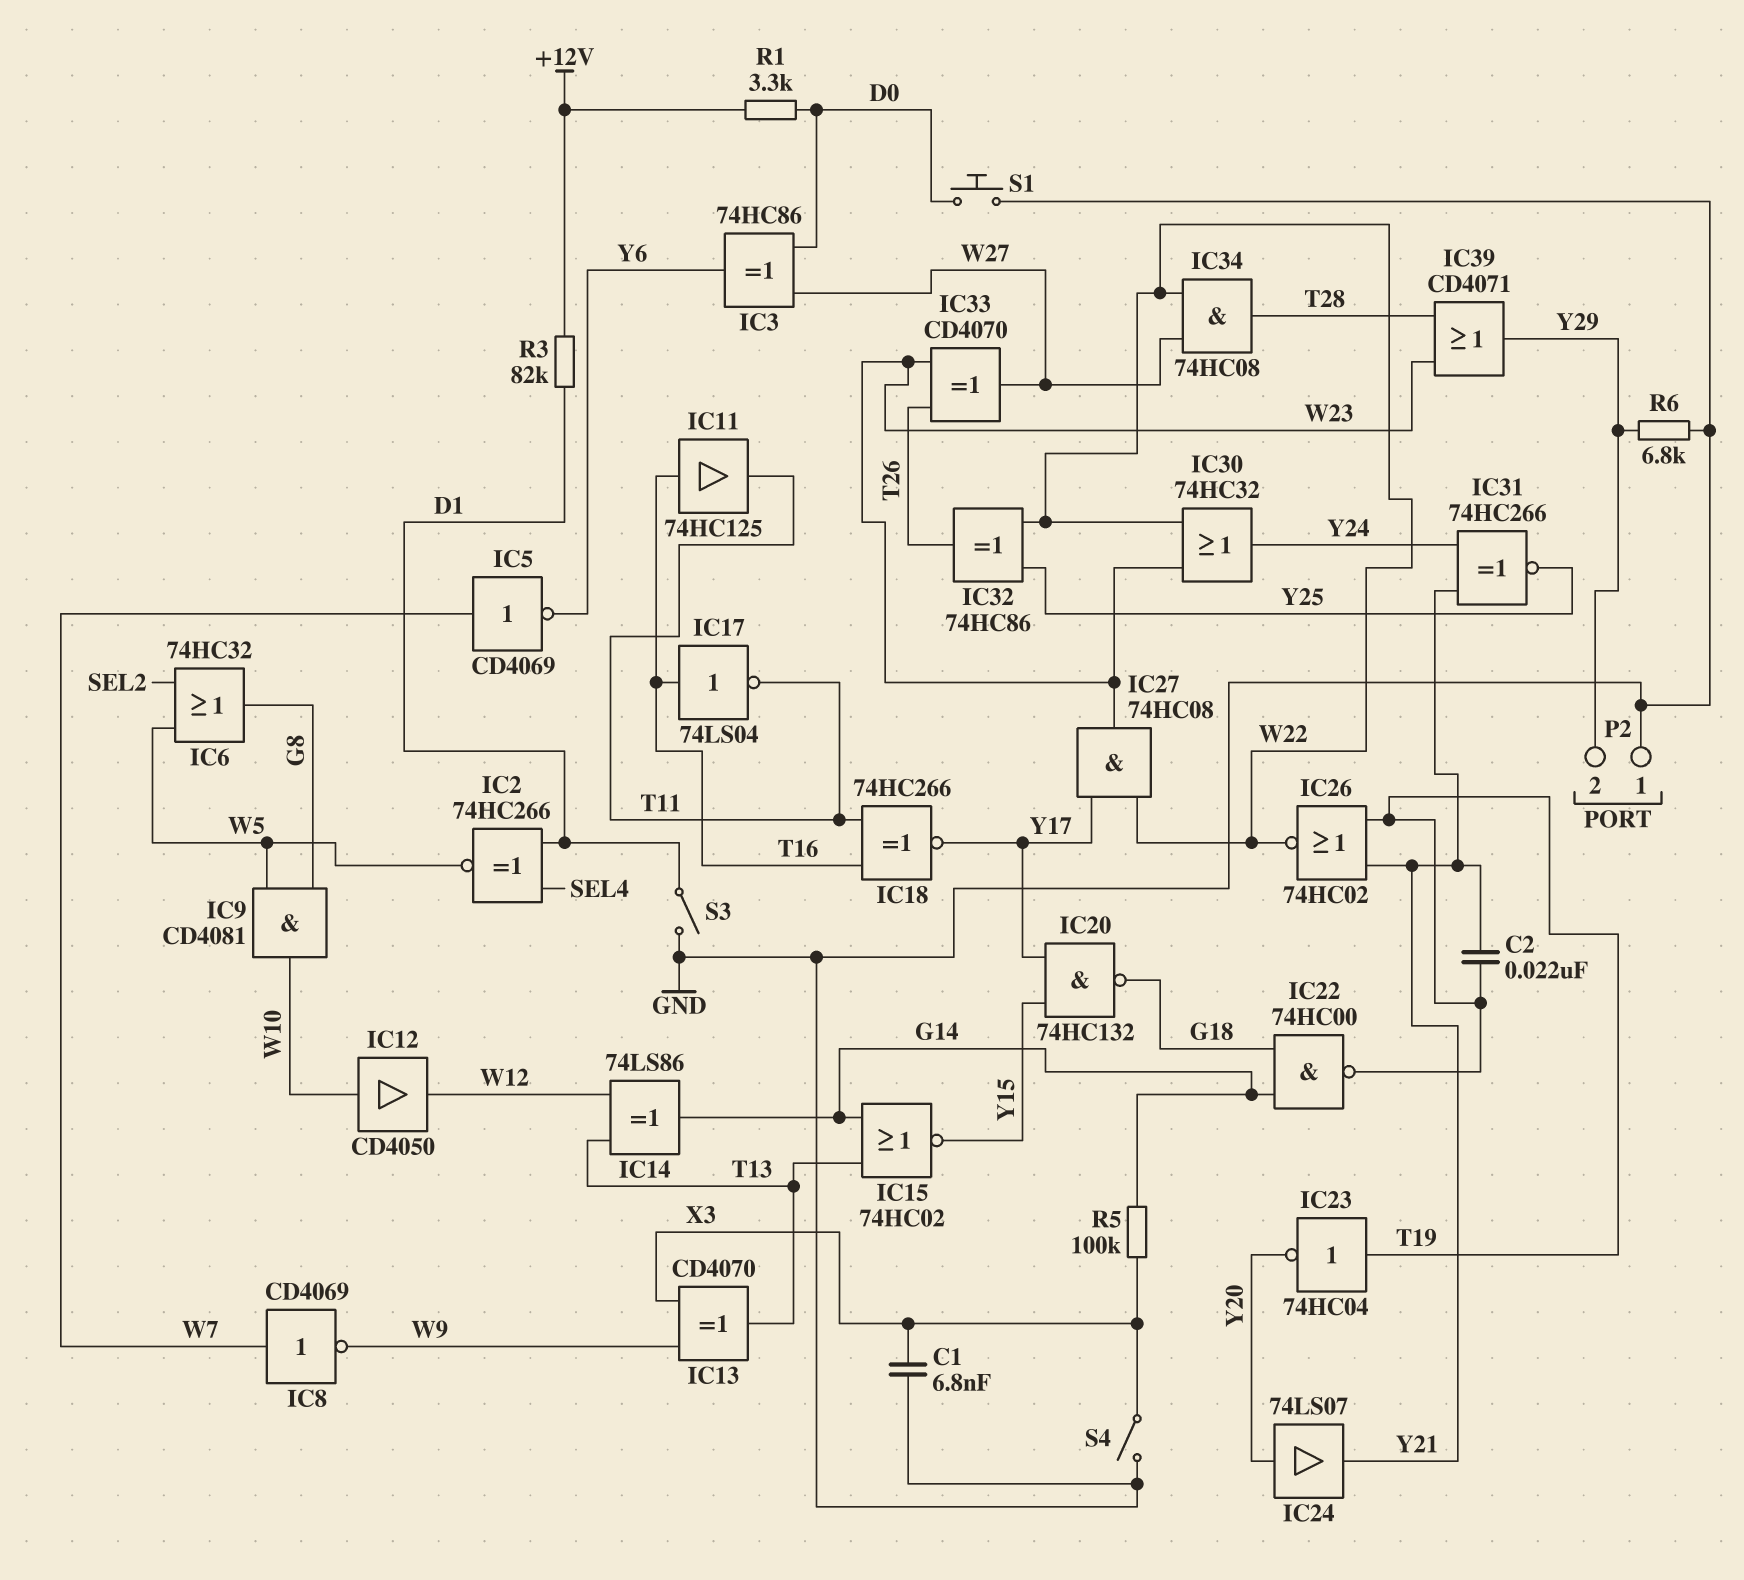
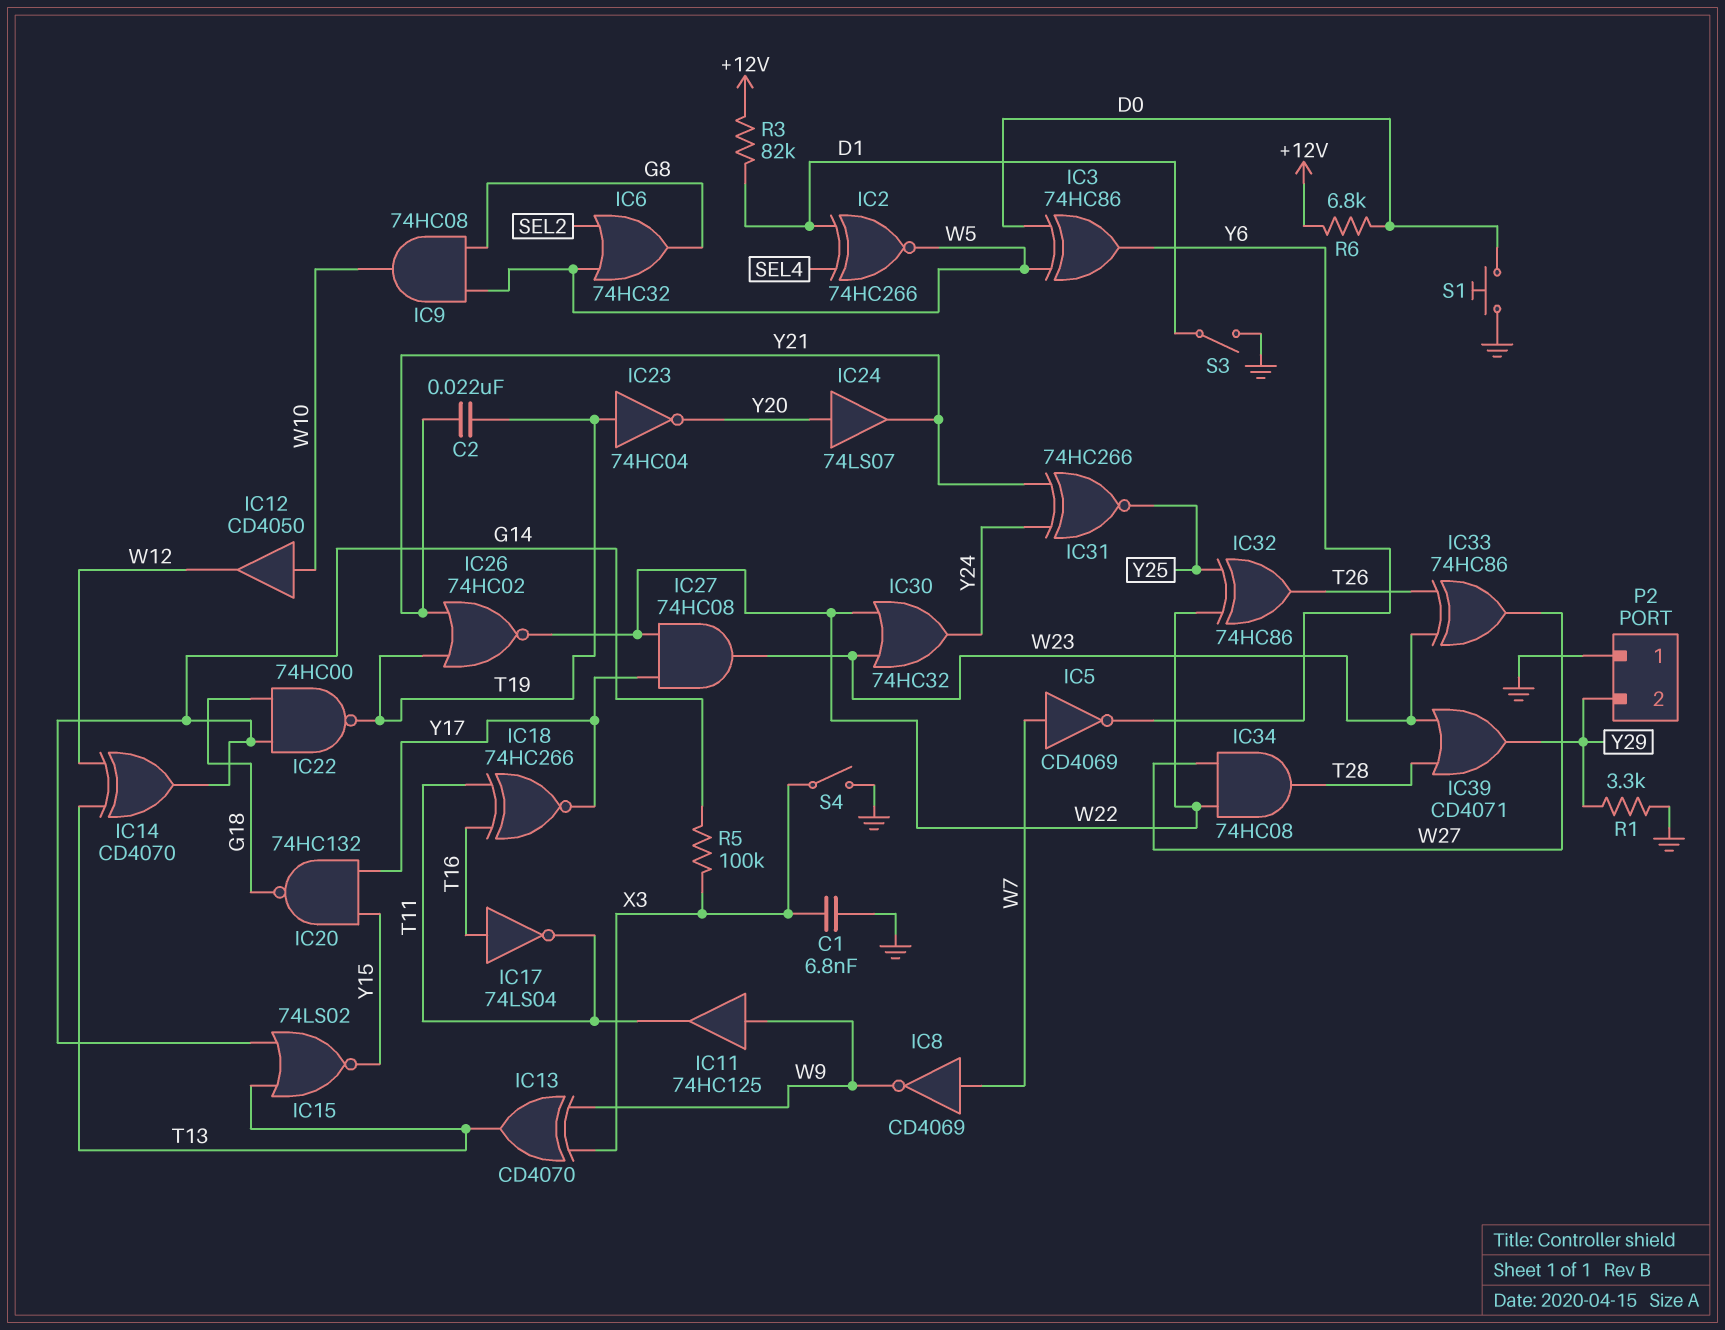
IC3: XOR 74HC86 (in D0, in W27, out Y6) -> XOR 74HC86 (in D0, in W5, out Y6)
IC9: AND CD4081 (in G8, in W5, out W10) -> AND 74HC08 (in G8, in W5, out W10)
IC11: buffer 74HC125 (in T16, out T11) -> buffer 74HC125 (in W9, out T11)
IC14: XOR 74LS86 (in T13, in W12, out G14) -> XOR CD4070 (in T13, in W12, out G14)
IC15: NOR 74HC02 (in G14, in T13, out Y15) -> NOR 74LS02 (in G14, in T13, out Y15)
IC33: XOR CD4070 (in T26, in W23, out W27) -> XOR 74HC86 (in T26, in W23, out W27)
R1: 3.3k (+12V, D0) -> 3.3k (GND, Y29)
R6: 6.8k (GND, Y29) -> 6.8k (+12V, D0)

